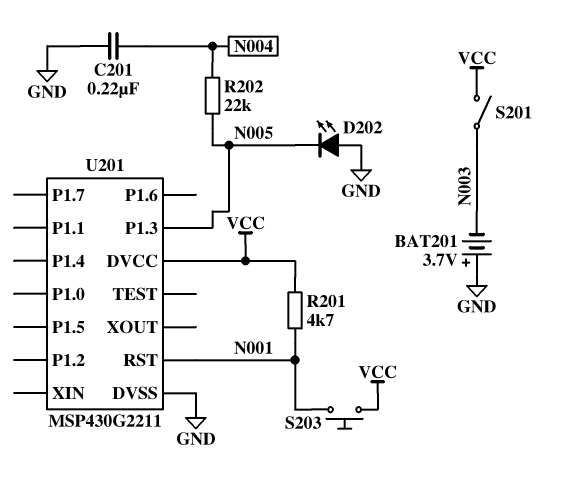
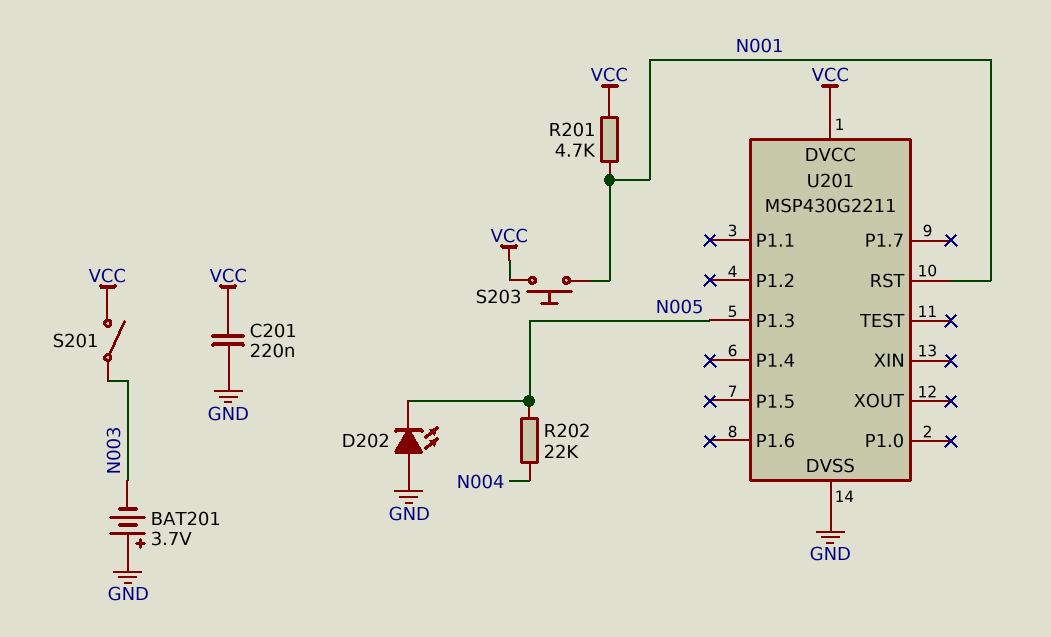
C201: 220nF (GND, N004) -> 220nF (GND, VCC)

